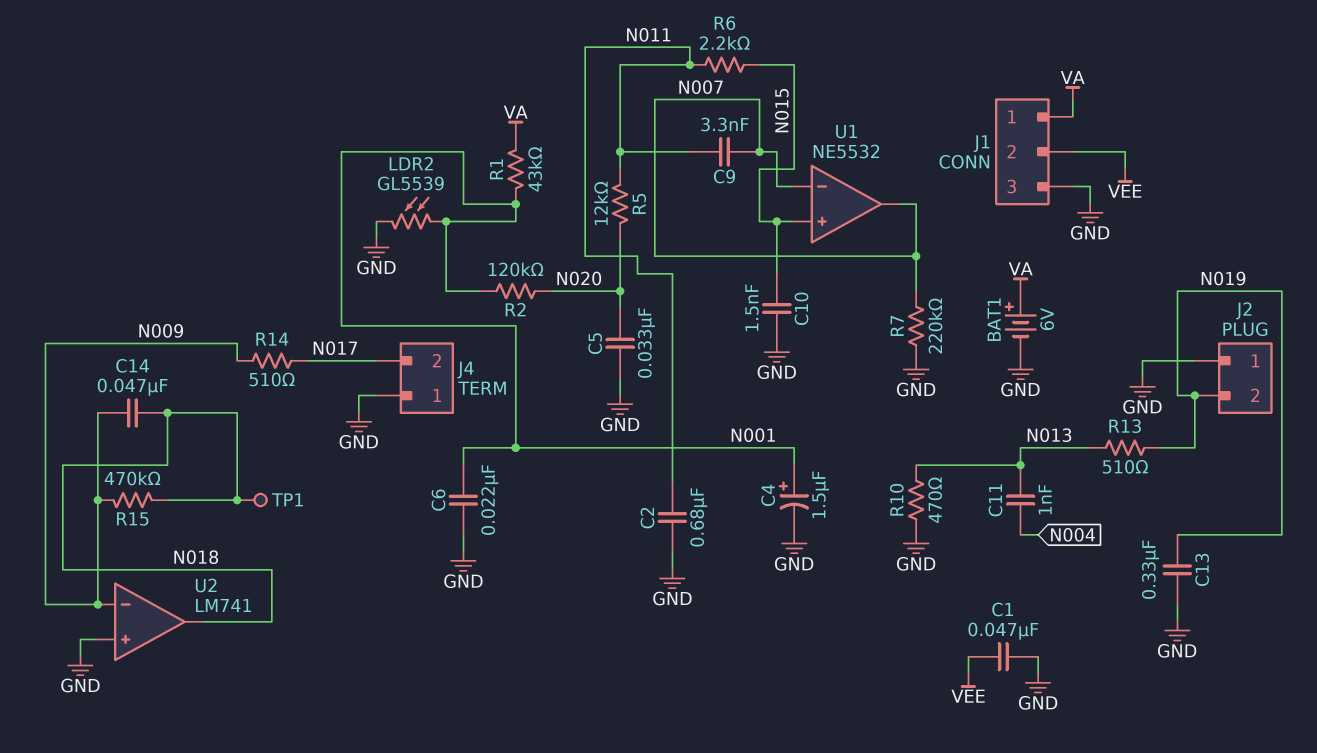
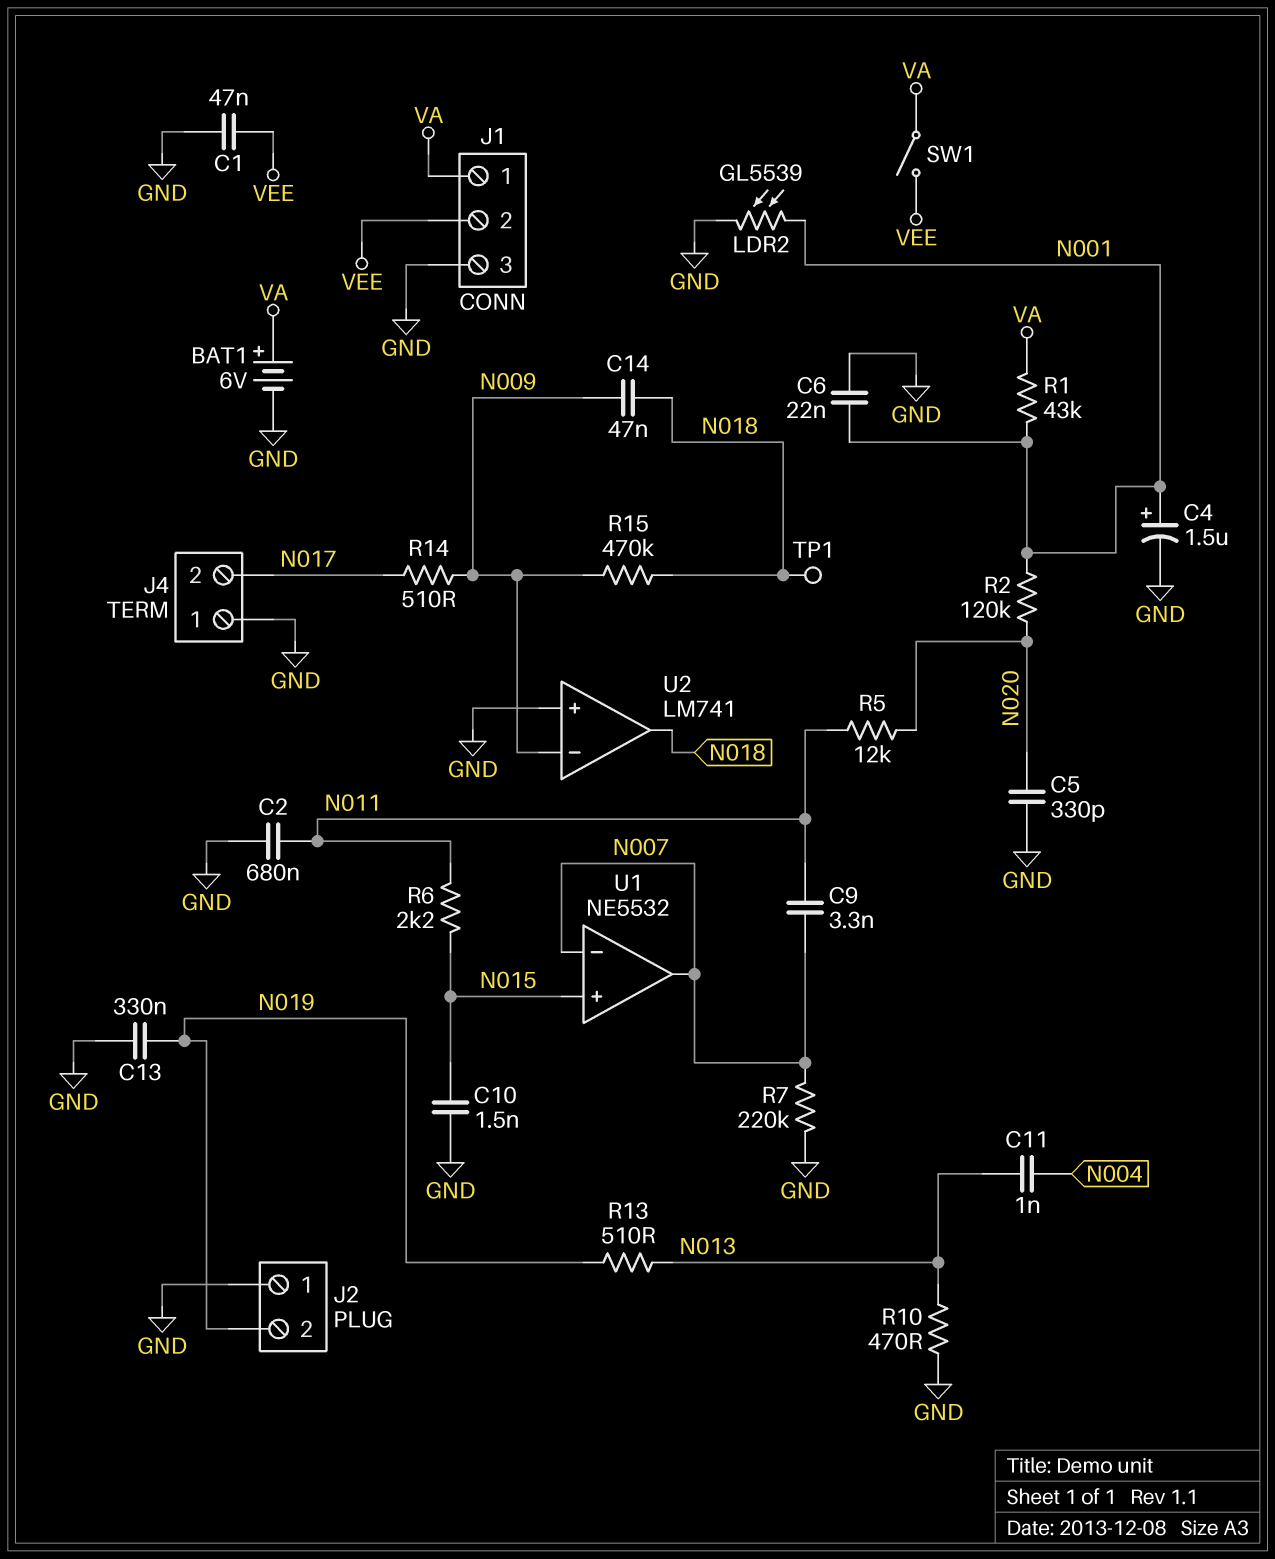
C5: 33nF (GND, N020) -> 330pF (GND, N020)
SW1: none -> switch (VA, VEE)

